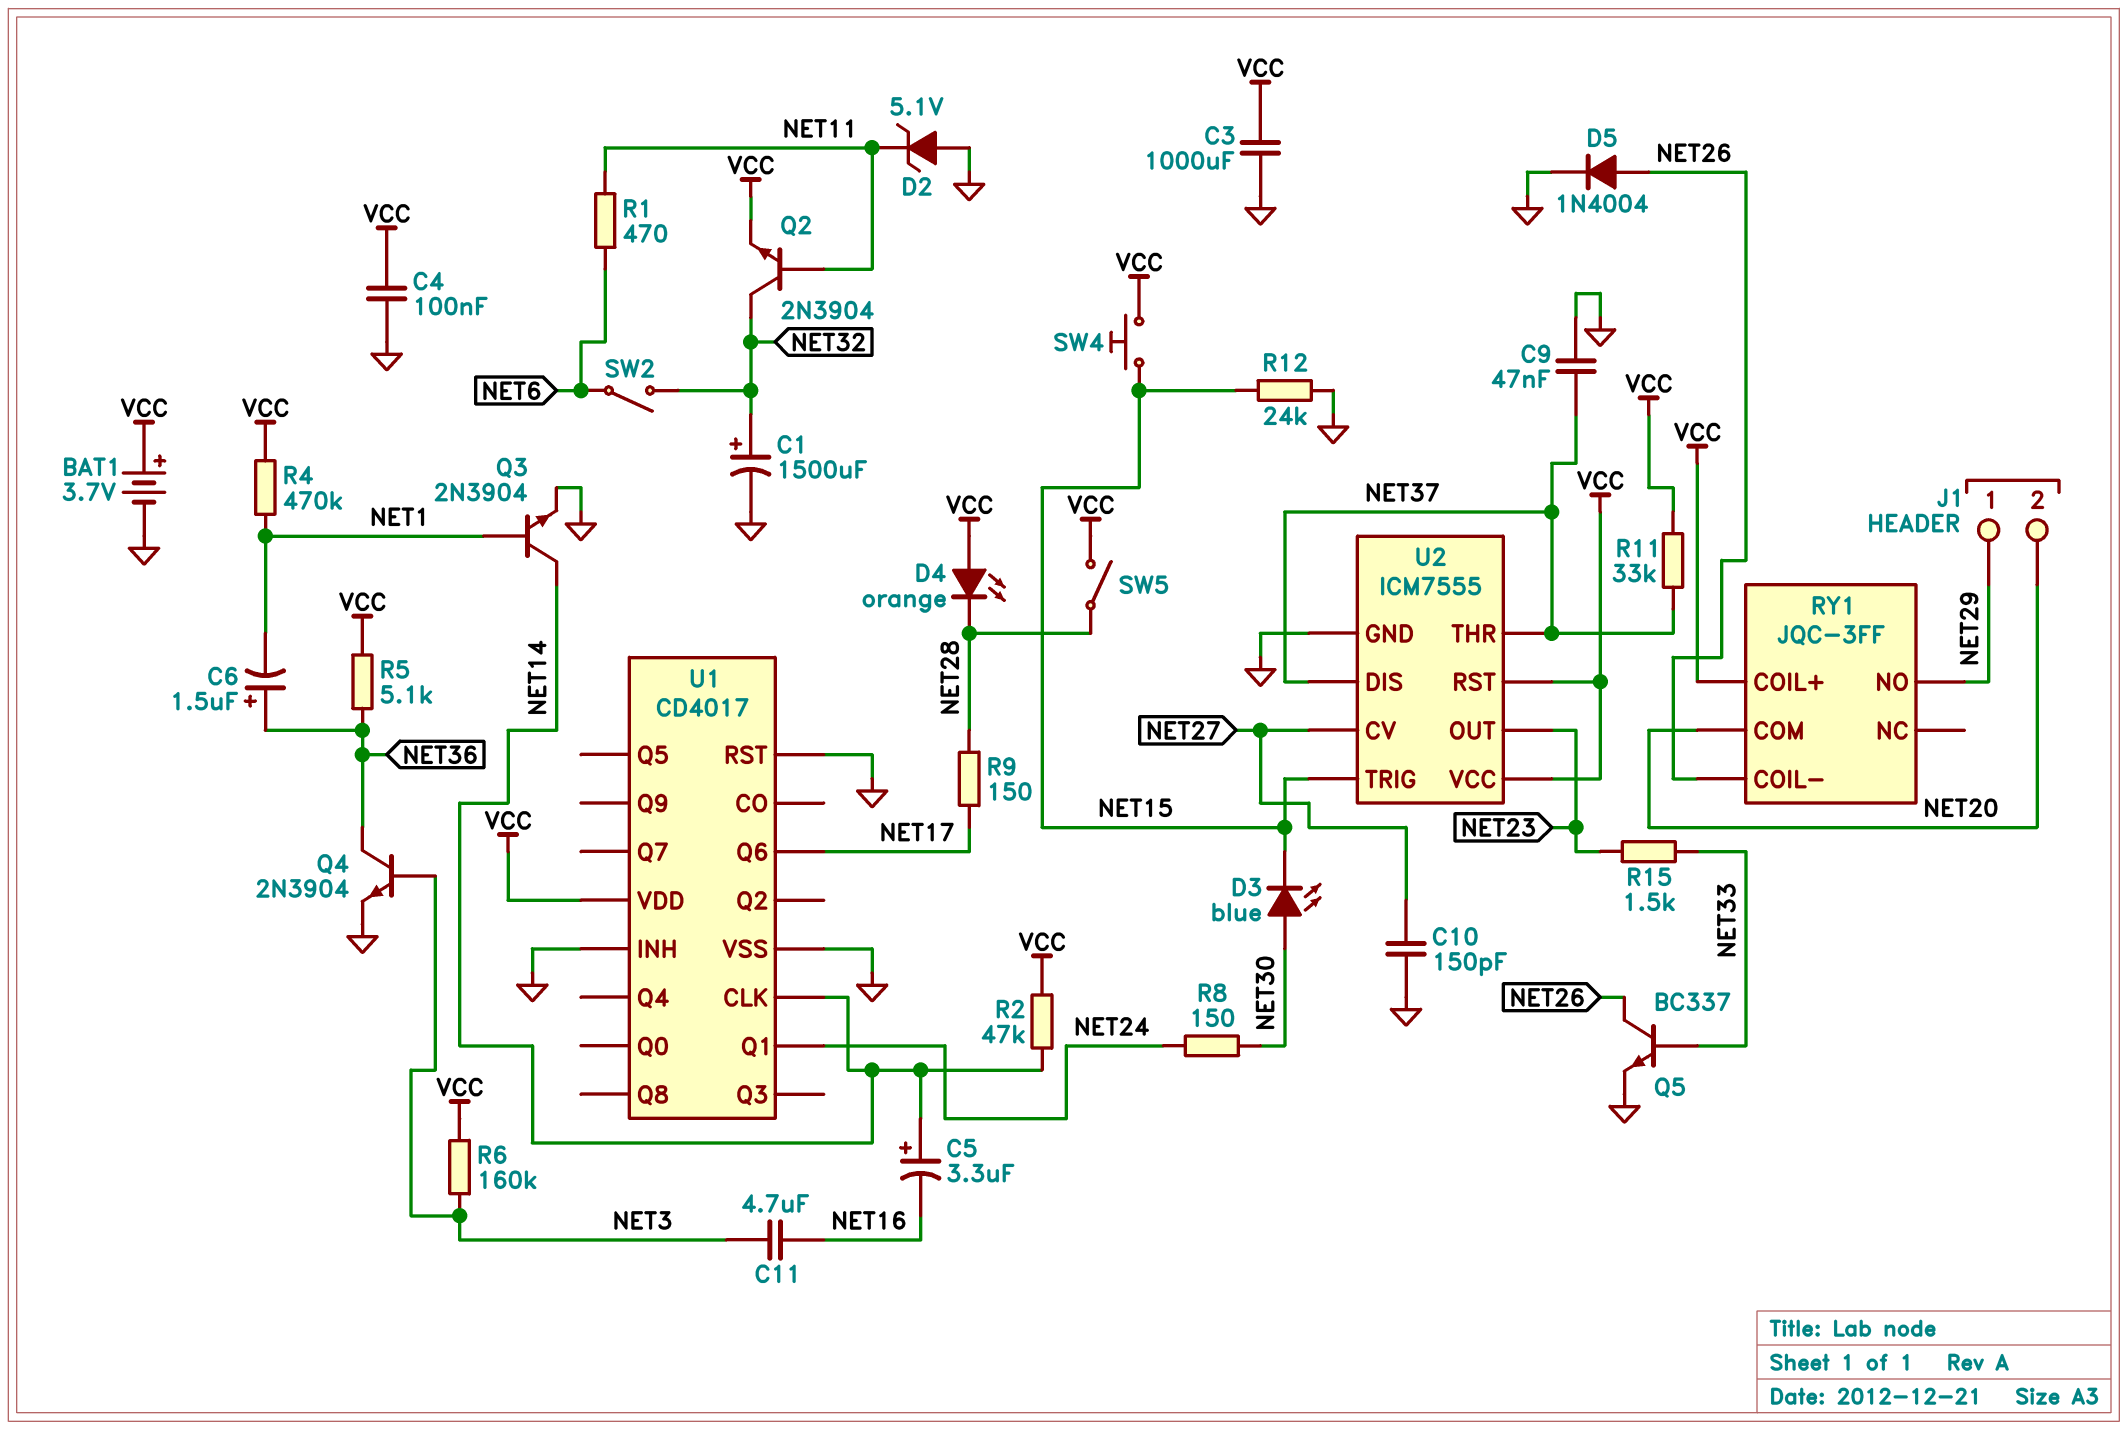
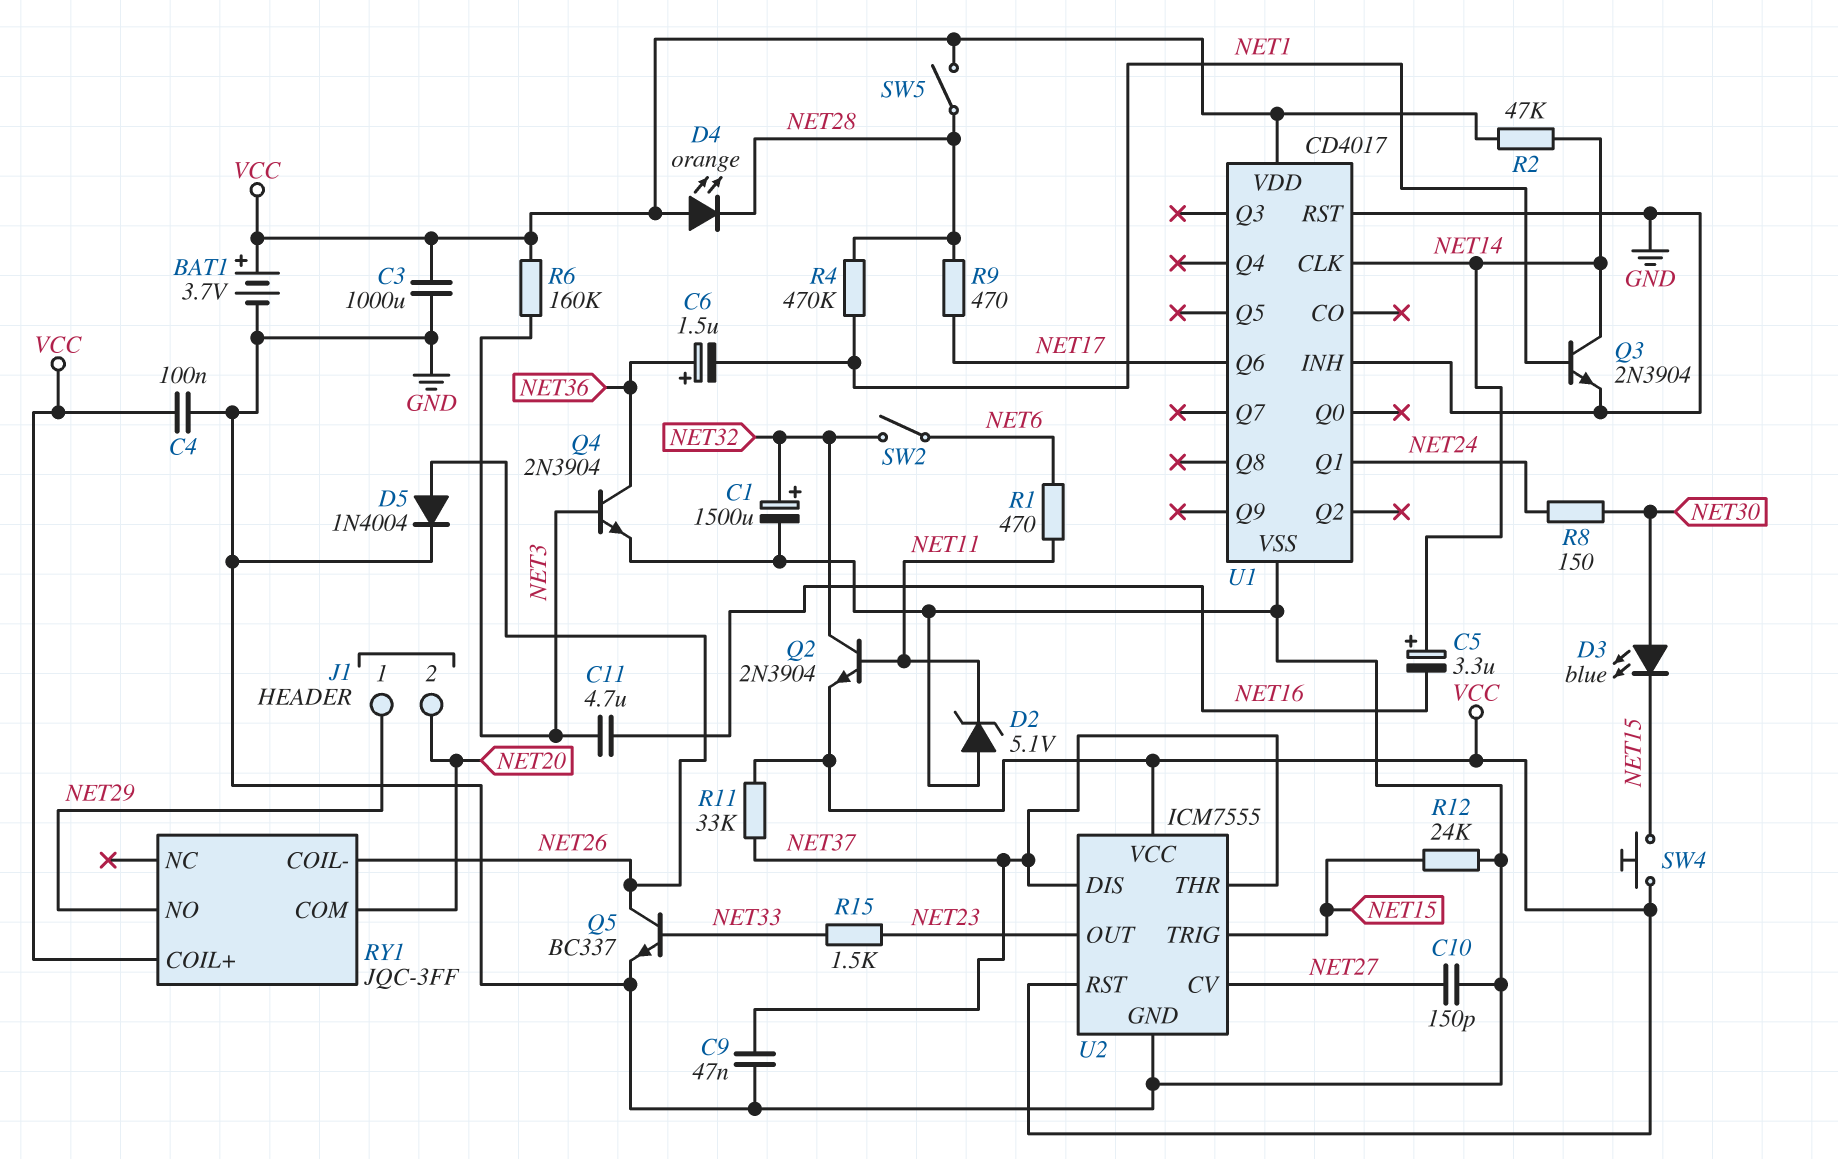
R4: 470k (NET1, VCC) -> 470k (NET1, NET28)
R5: 5.1k (NET36, VCC) -> none
R9: 150 (NET17, NET28) -> 470 (NET17, NET28)

